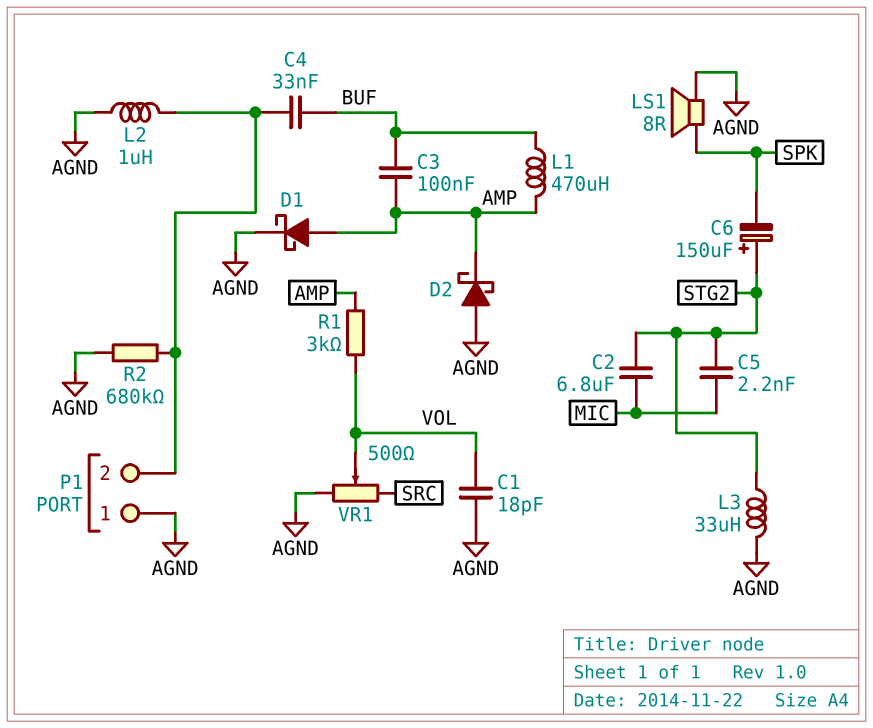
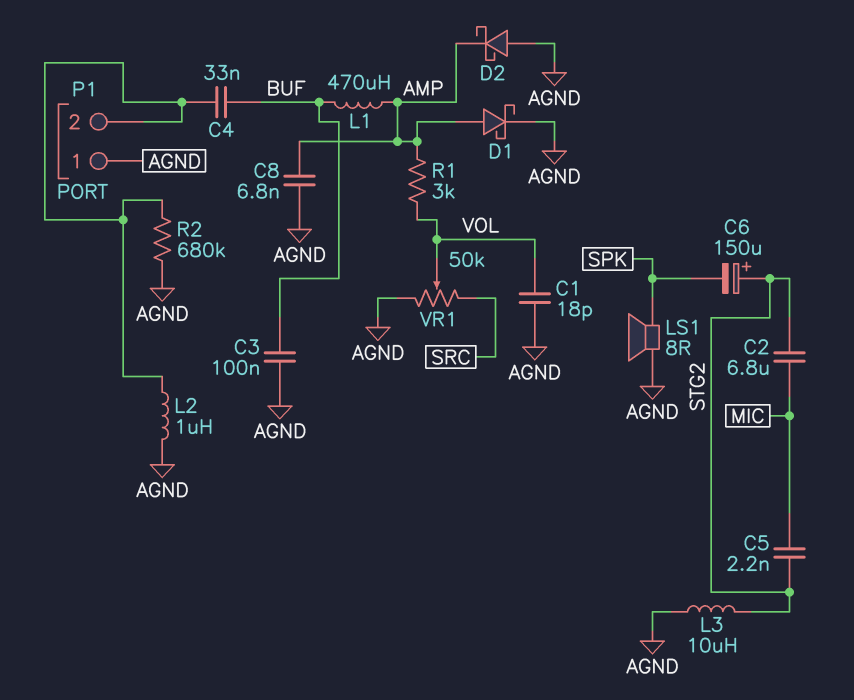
C3: 100nF (AMP, BUF) -> 100nF (AGND, BUF)
C8: none -> 6.8nF (AGND, AMP)
L3: 33uH (AGND, STG2) -> 10uH (AGND, STG2)
VR1: 500 (AGND, SRC, wiper VOL) -> 50k (AGND, SRC, wiper VOL)

